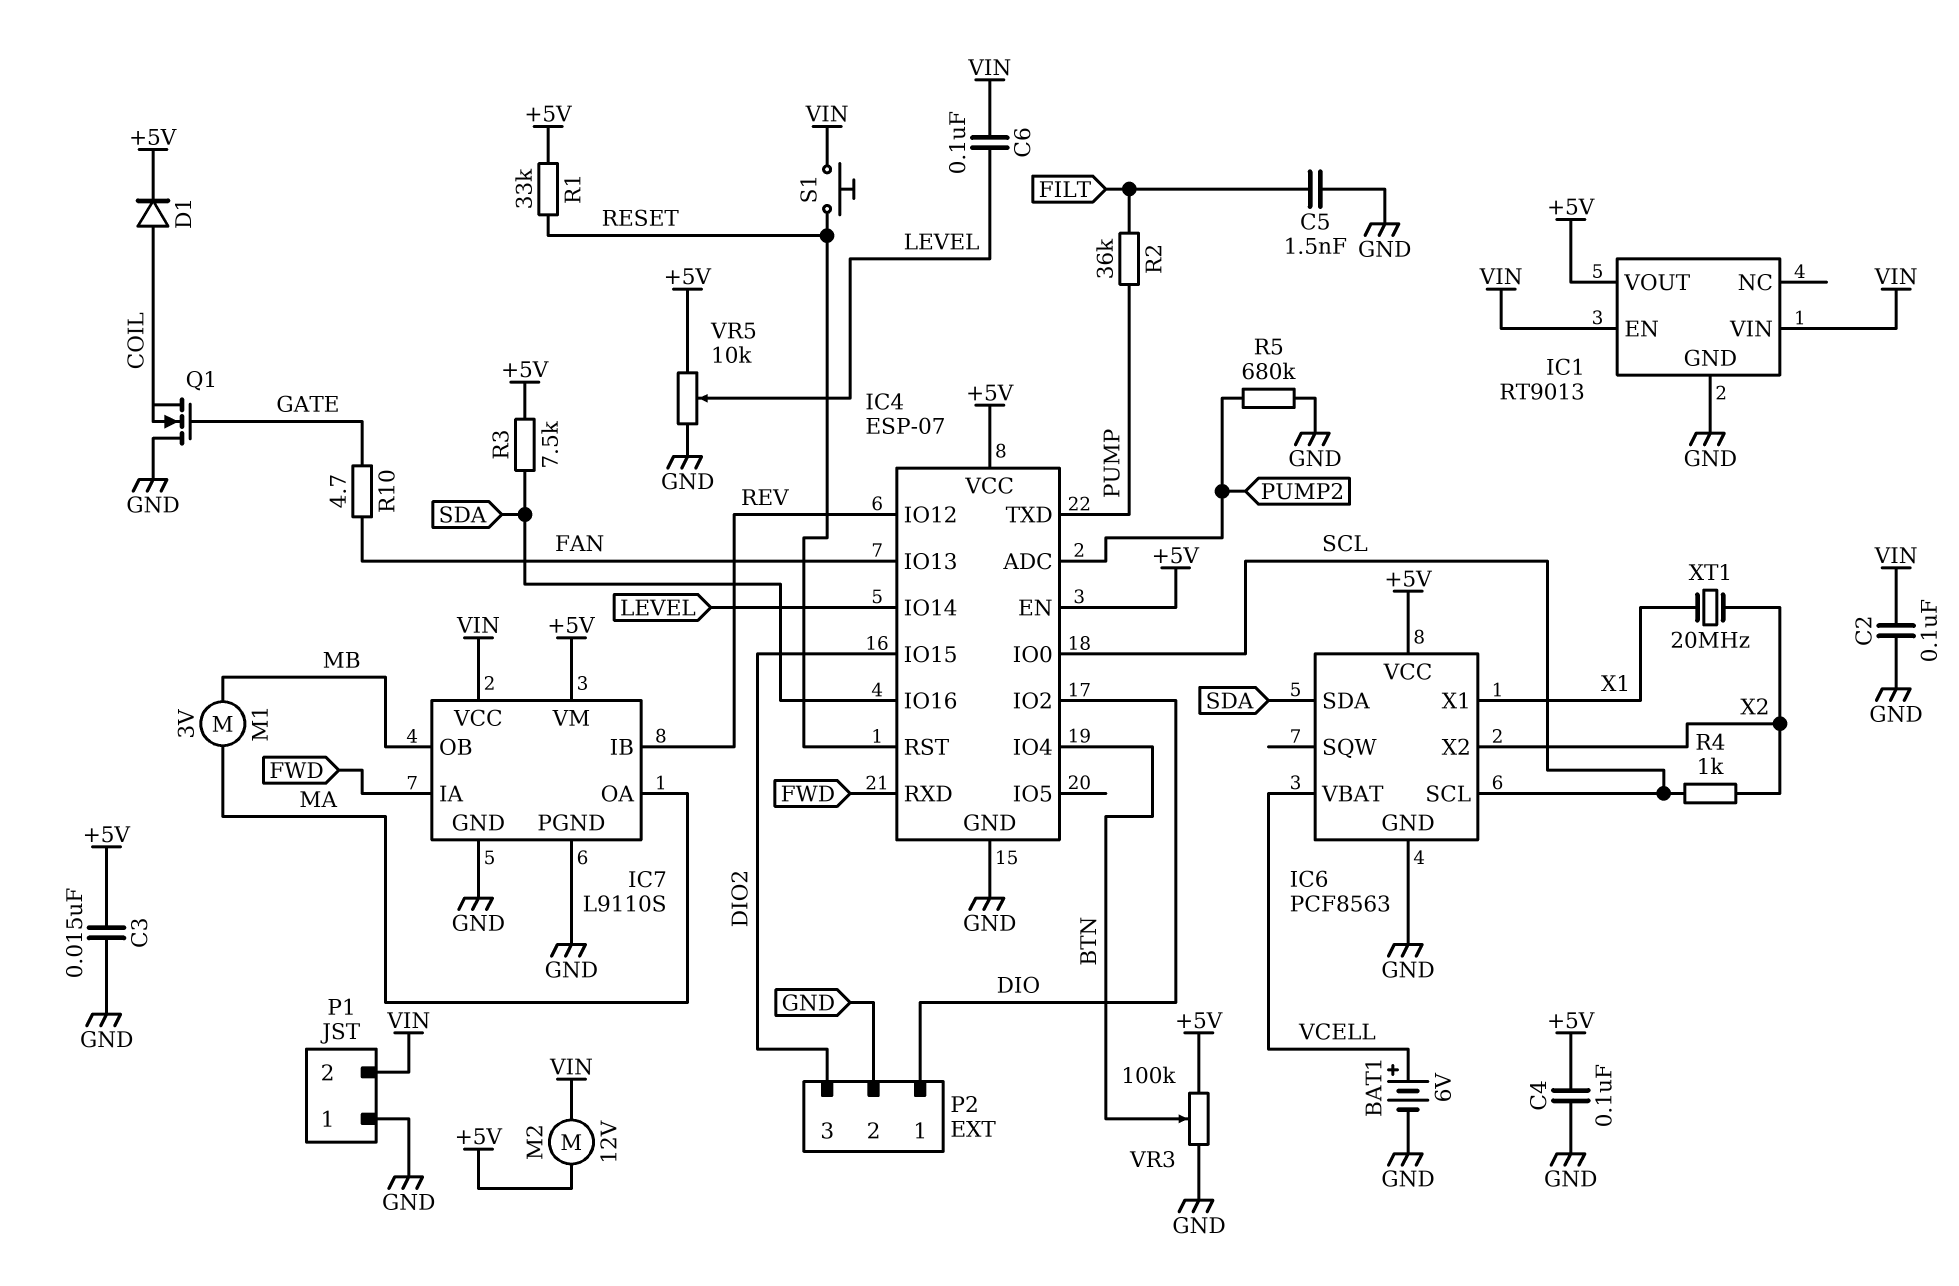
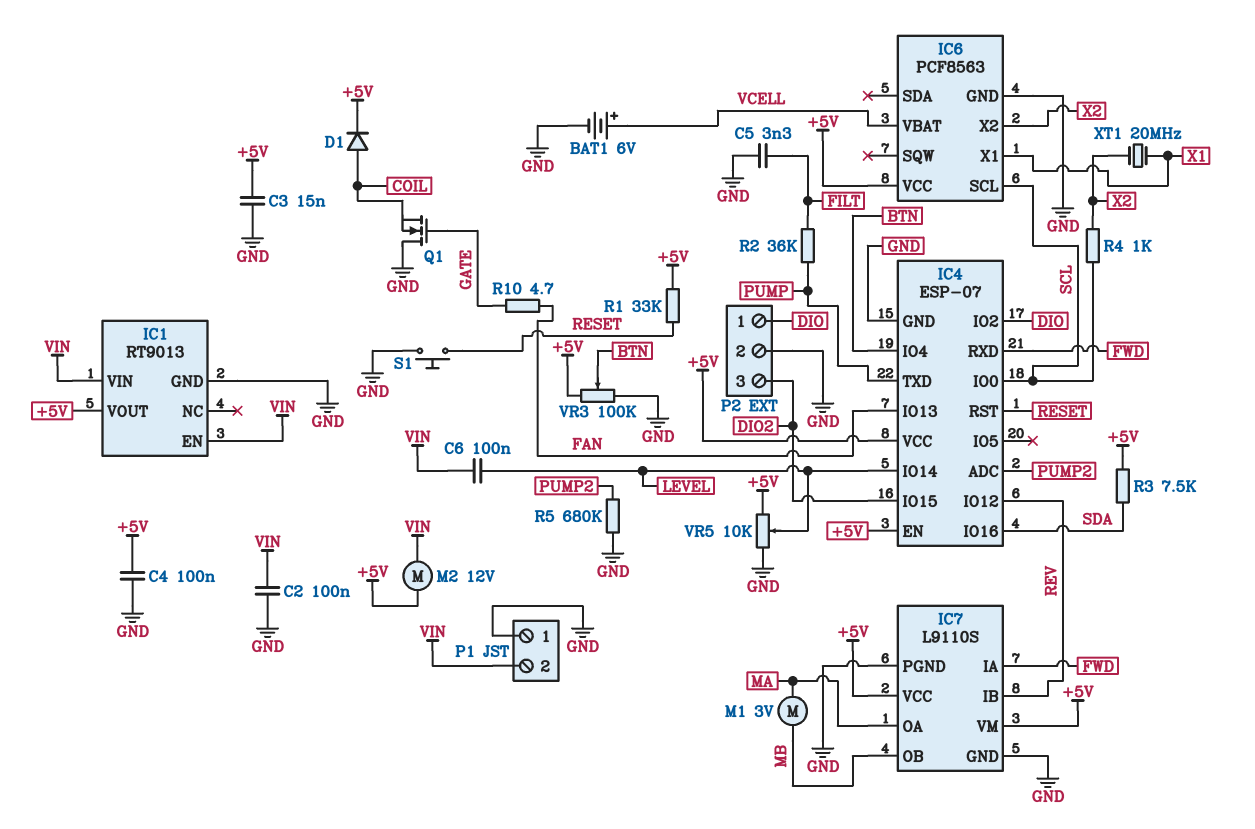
C5: 1.5nF (FILT, GND) -> 3.3nF (FILT, GND)
IC6 pin SDA: SDA -> none
IC7 pin VCC: VIN -> +5V
S1: button (RESET, VIN) -> button (GND, RESET)

